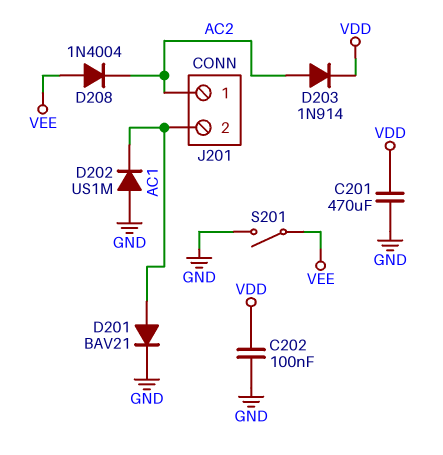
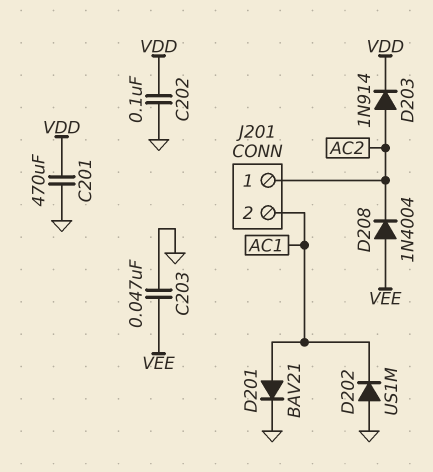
C203: none -> 47nF (GND, VEE)
S201: switch (GND, VEE) -> none

